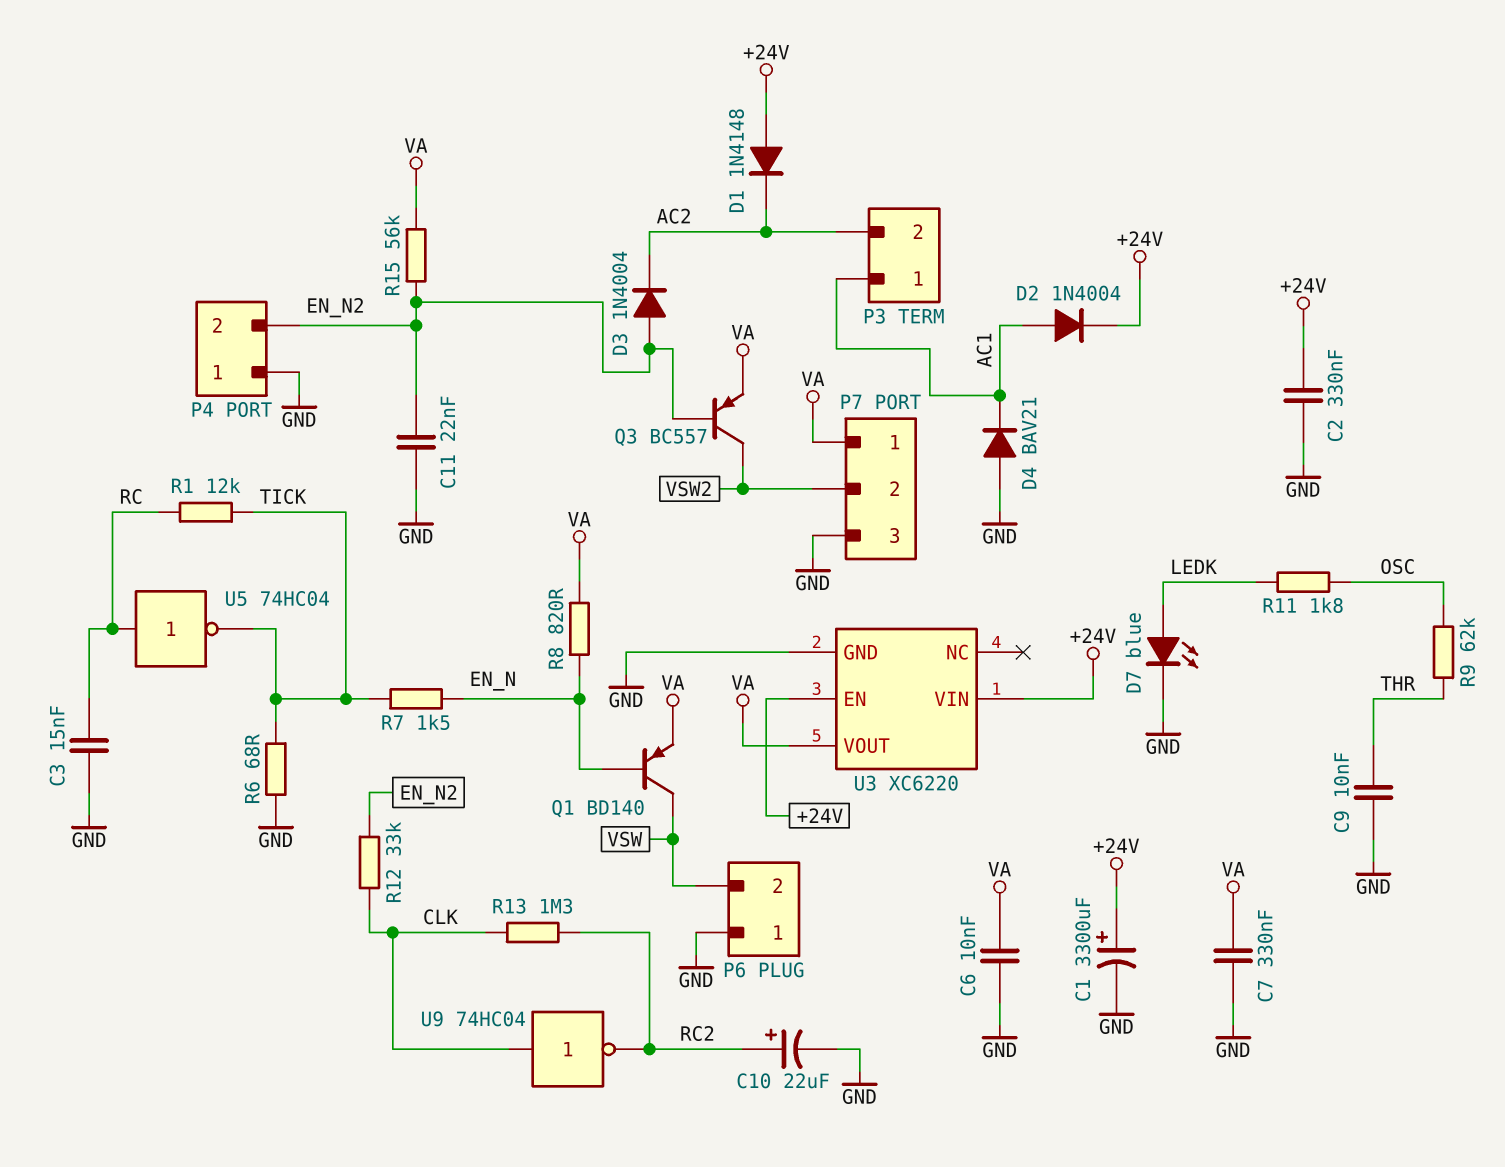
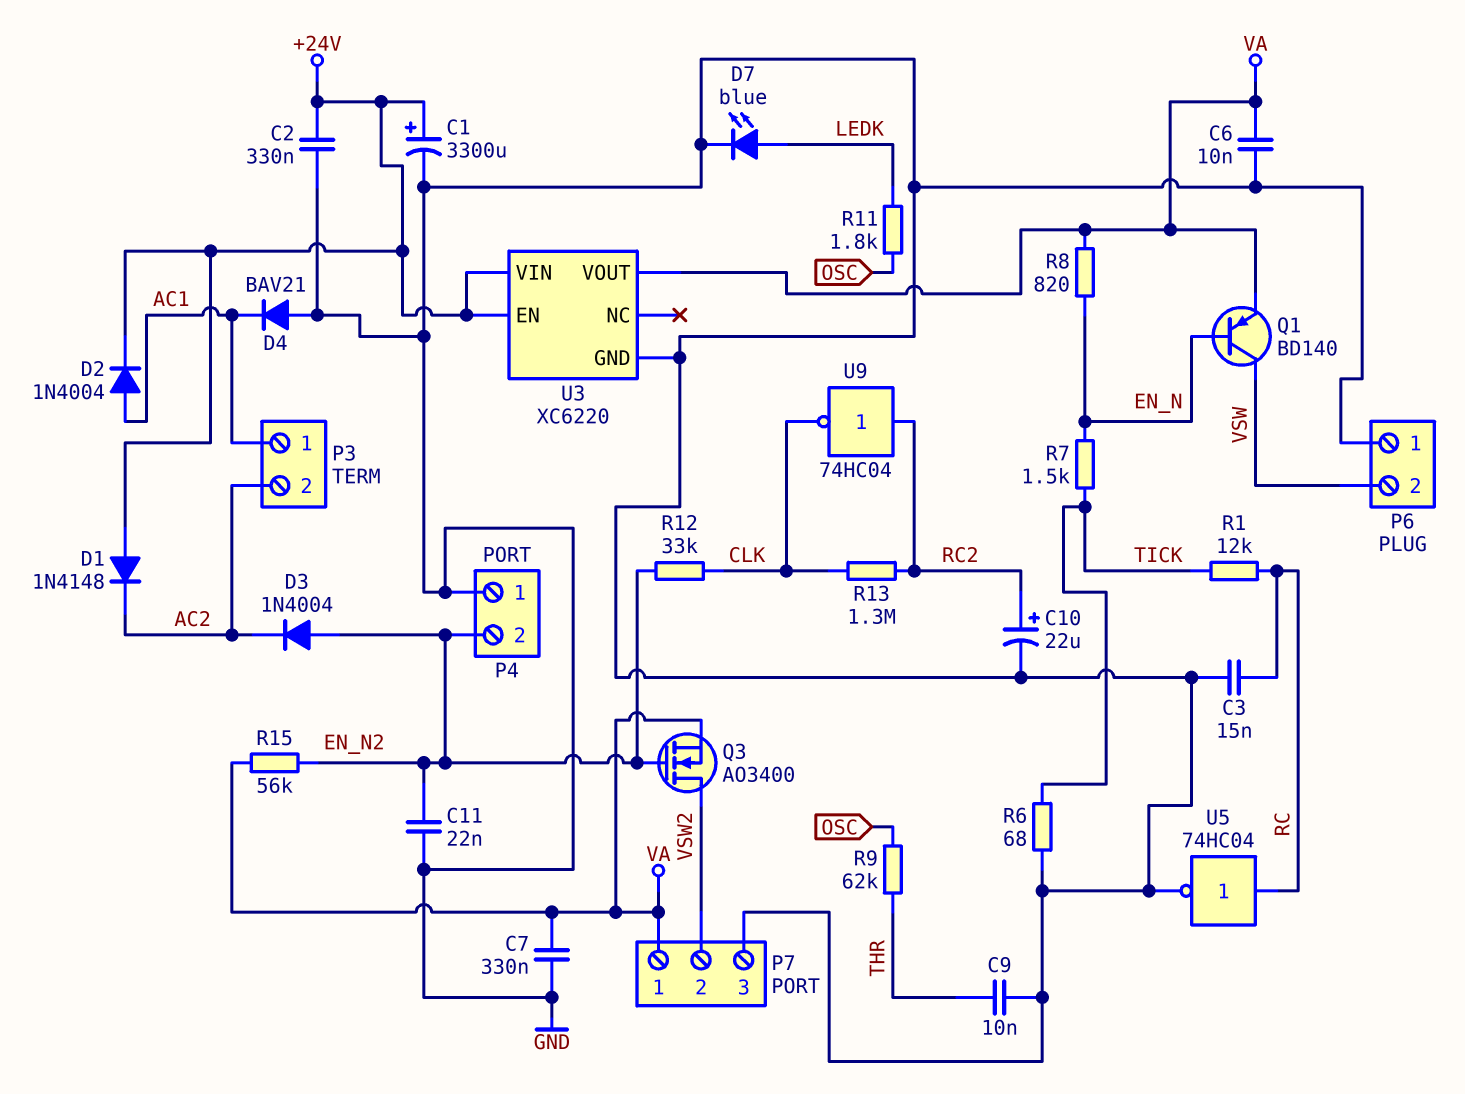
Q3: PNP BC557 (B EN_N2, C VSW2, E VA) -> NMOS AO3400 (G EN_N2, D VSW2, S VA)
U5: NOT 74HC04 (in RC, out TICK) -> NOT 74HC04 (in RC, out GND)
U9: NOT 74HC04 (in CLK, out RC2) -> NOT 74HC04 (in RC2, out CLK)

